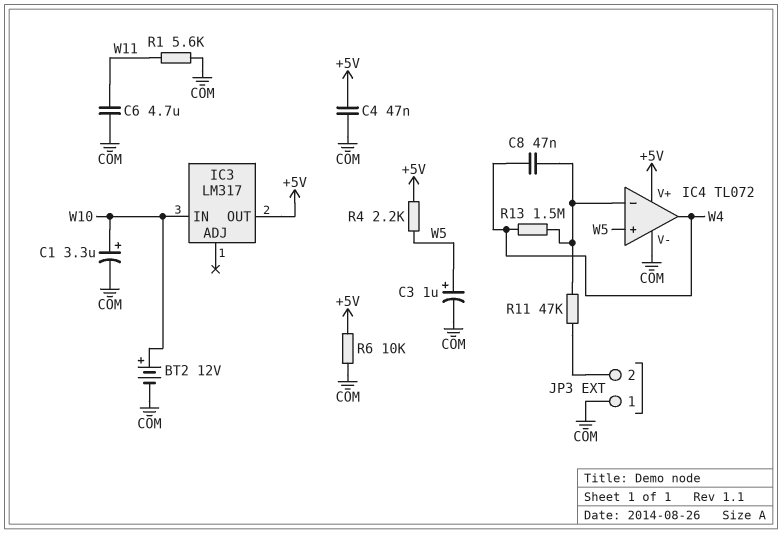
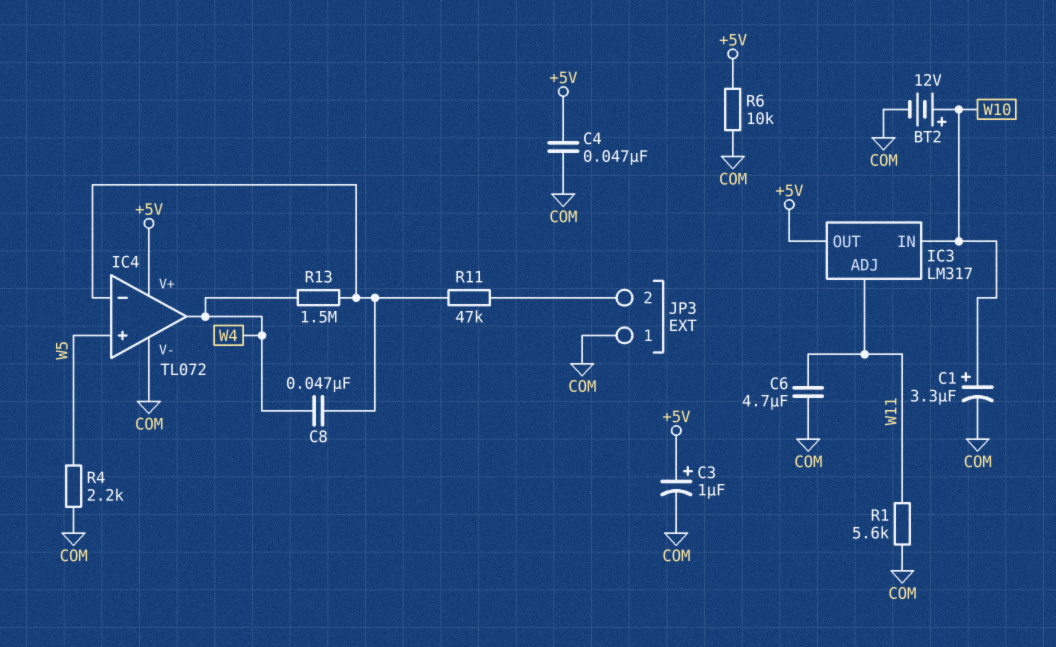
C3: 1uF (plus W5, minus COM) -> 1uF (plus +5V, minus COM)
IC3 pin ADJ: none -> W11
R4: 2.2k (+5V, W5) -> 2.2k (COM, W5)

